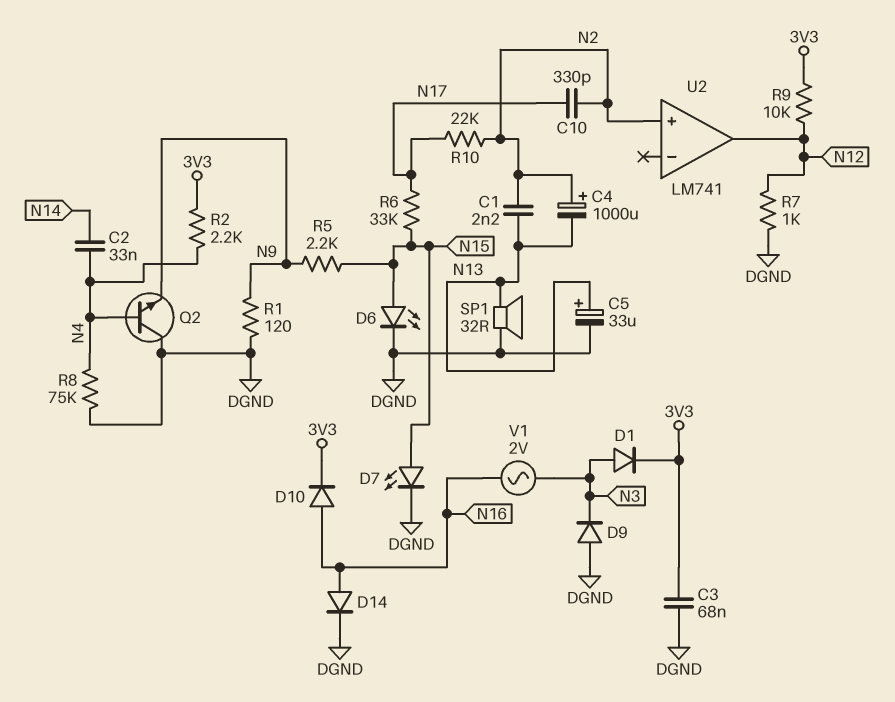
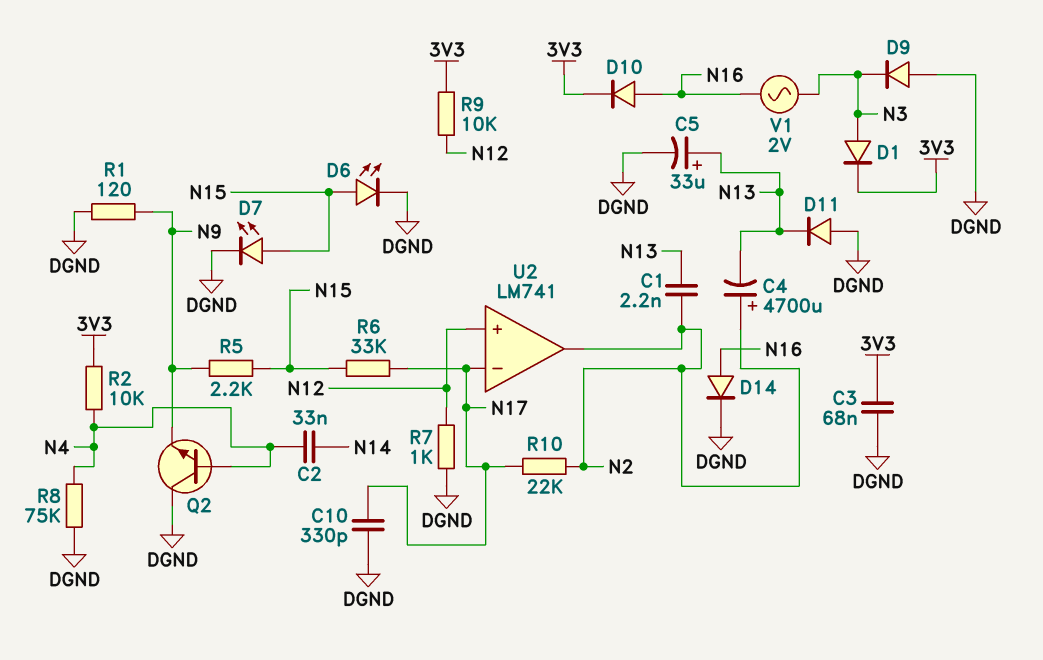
C4: 1000uF (plus N2, minus N13) -> 4700uF (plus N2, minus N13)
C10: 330pF (N2, N17) -> 330pF (DGND, N17)
D11: none -> diode (A DGND, K N13)
R2: 2.2k (3V3, N4) -> 10k (3V3, N4)
SP1: speaker 32R (DGND, N13) -> none
U2 pin in+: N2 -> N12
U2 pin in-: none -> N17
U2 pin out: N12 -> N2

